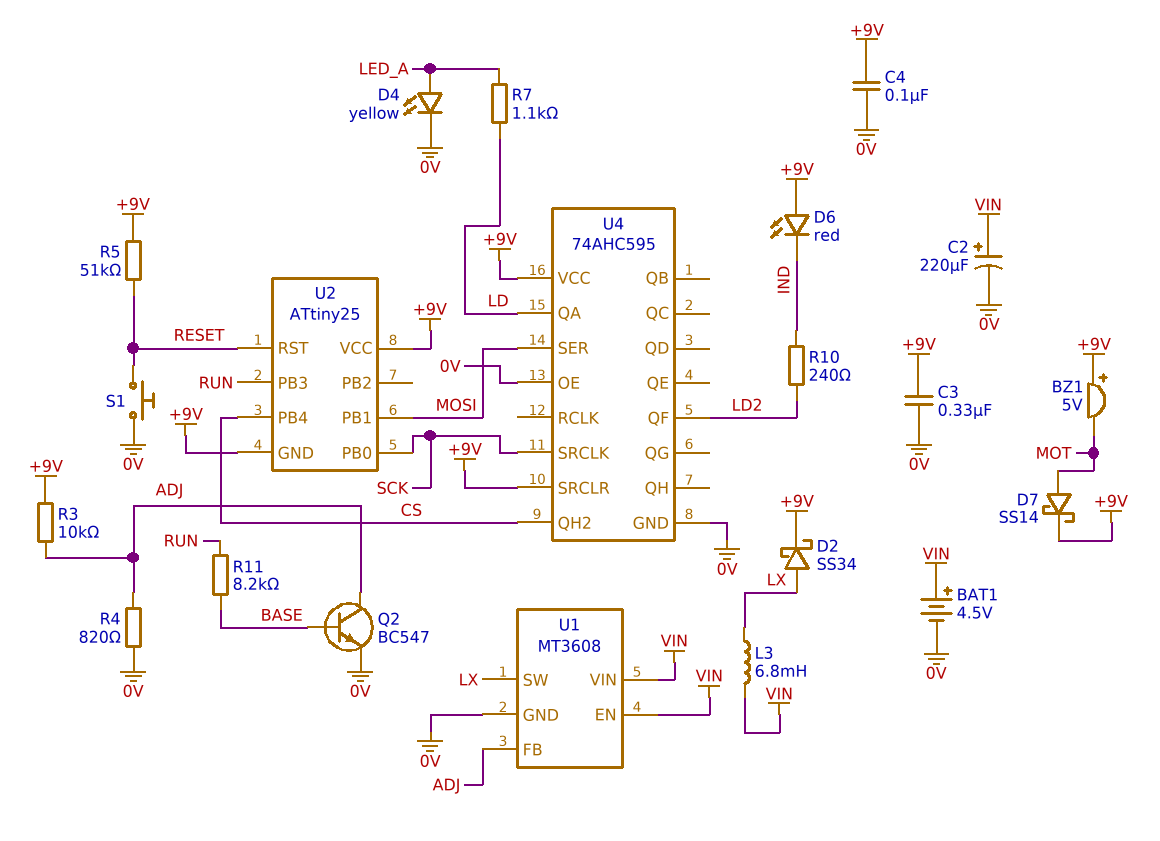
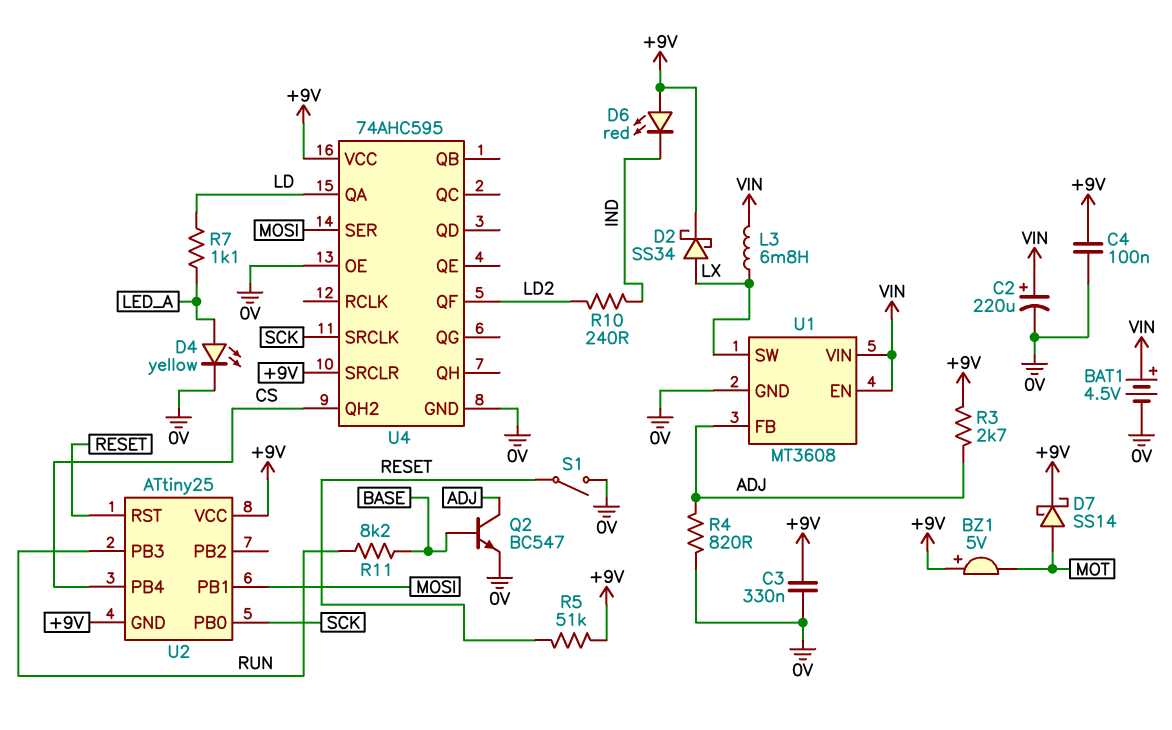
R3: 10k (+9V, ADJ) -> 2.7k (+9V, ADJ)
S1: button (0V, RESET) -> switch (0V, RESET)

